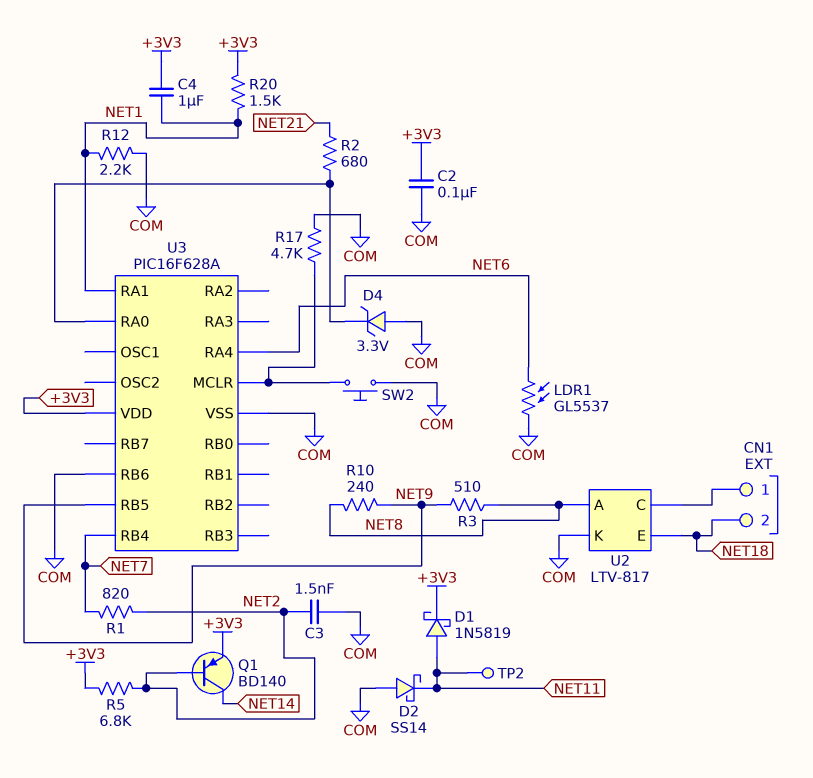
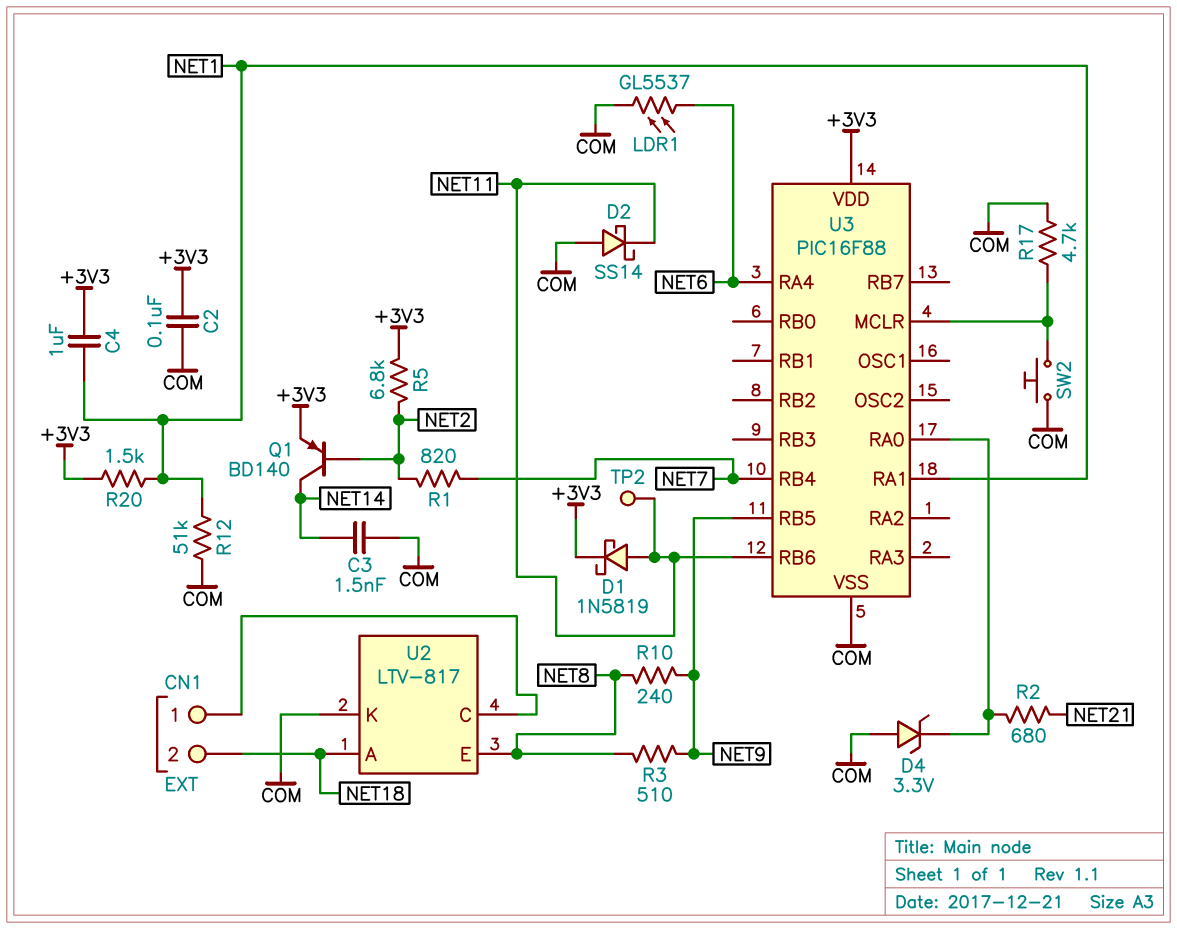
C3: 1.5nF (COM, NET2) -> 1.5nF (COM, NET14)
R12: 2.2k (COM, NET1) -> 51k (COM, NET1)
U2 pin A: NET8 -> NET18
U2 pin E: NET18 -> NET8
U3: PIC16F628A -> PIC16F88
U3 pin RB6: COM -> NET11

